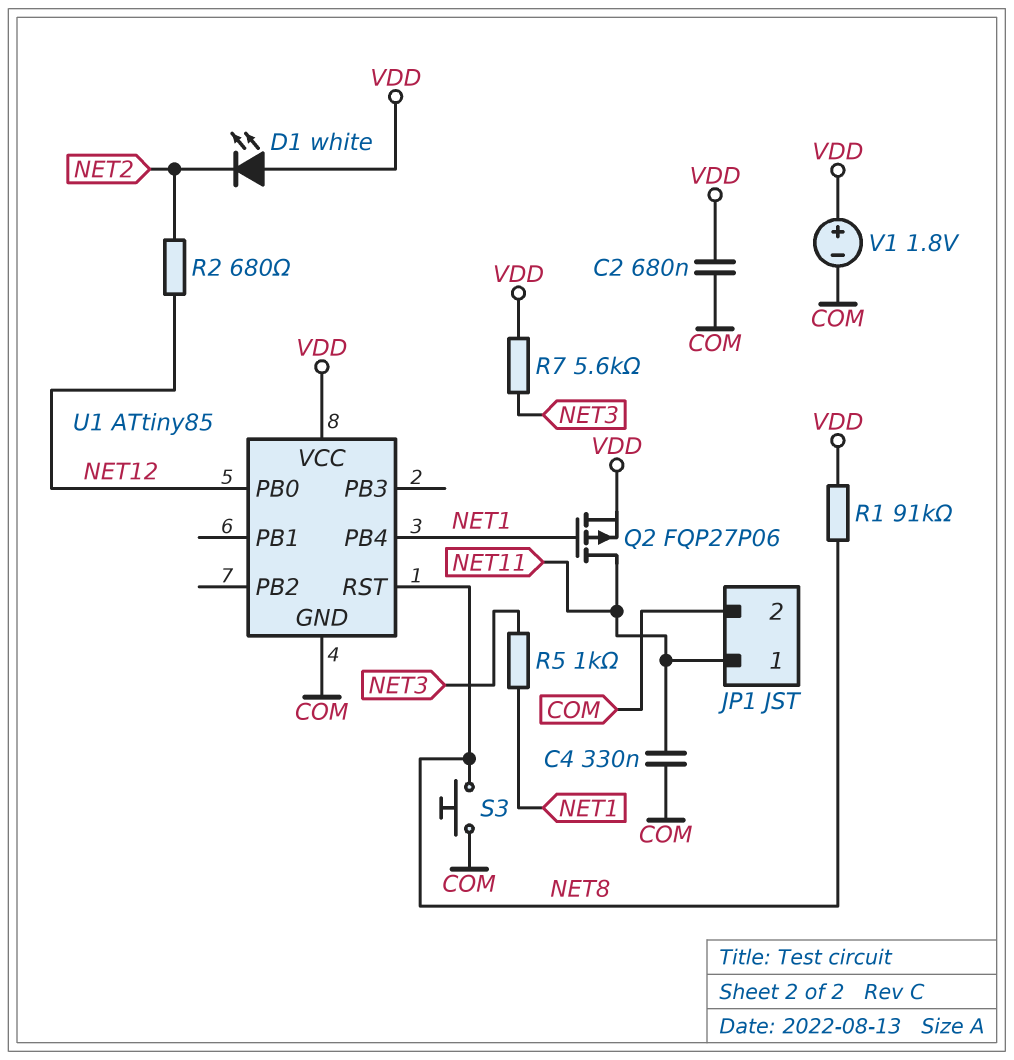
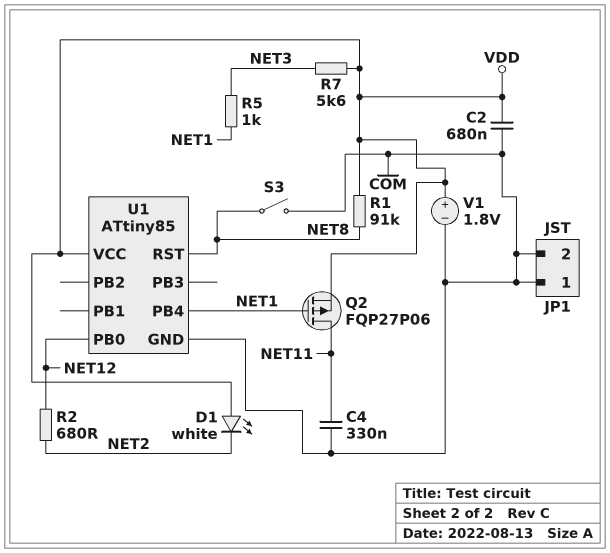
JP1 pin 1: NET11 -> COM
S3: button (COM, NET8) -> switch (COM, NET8)

